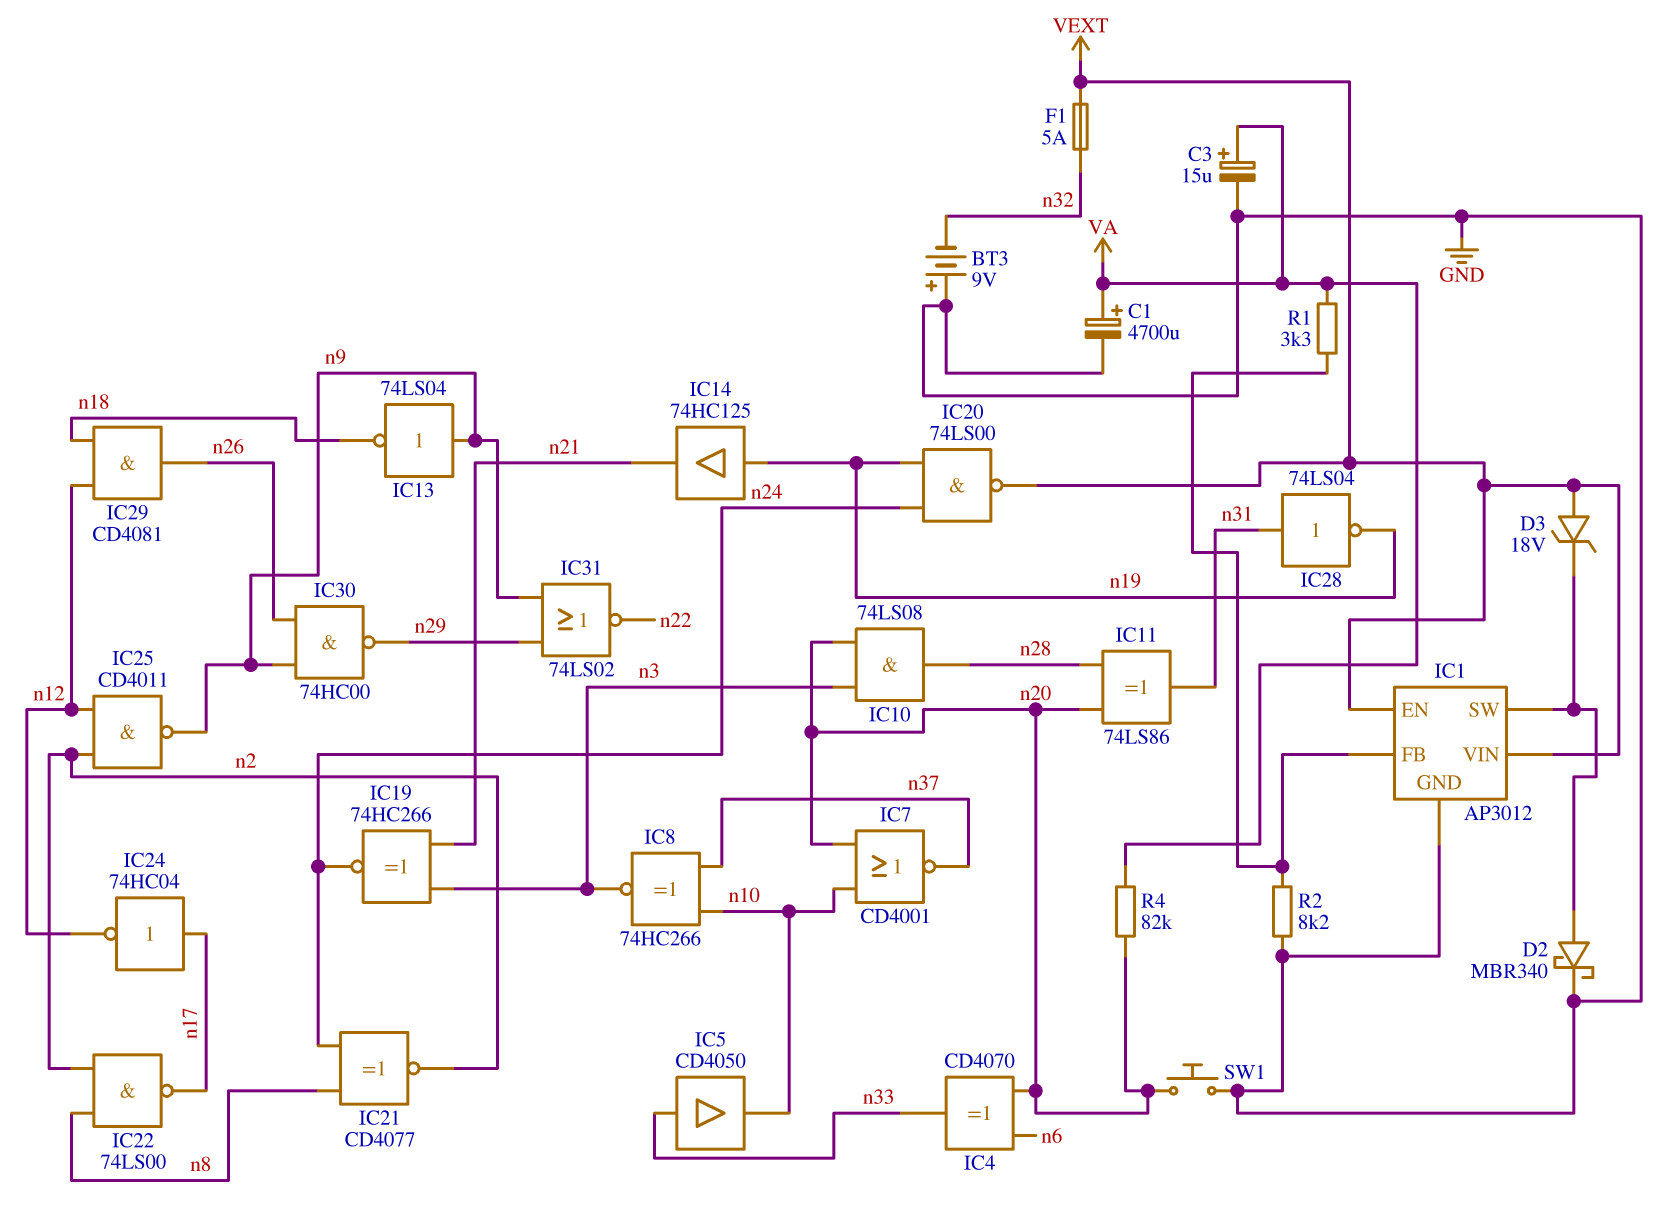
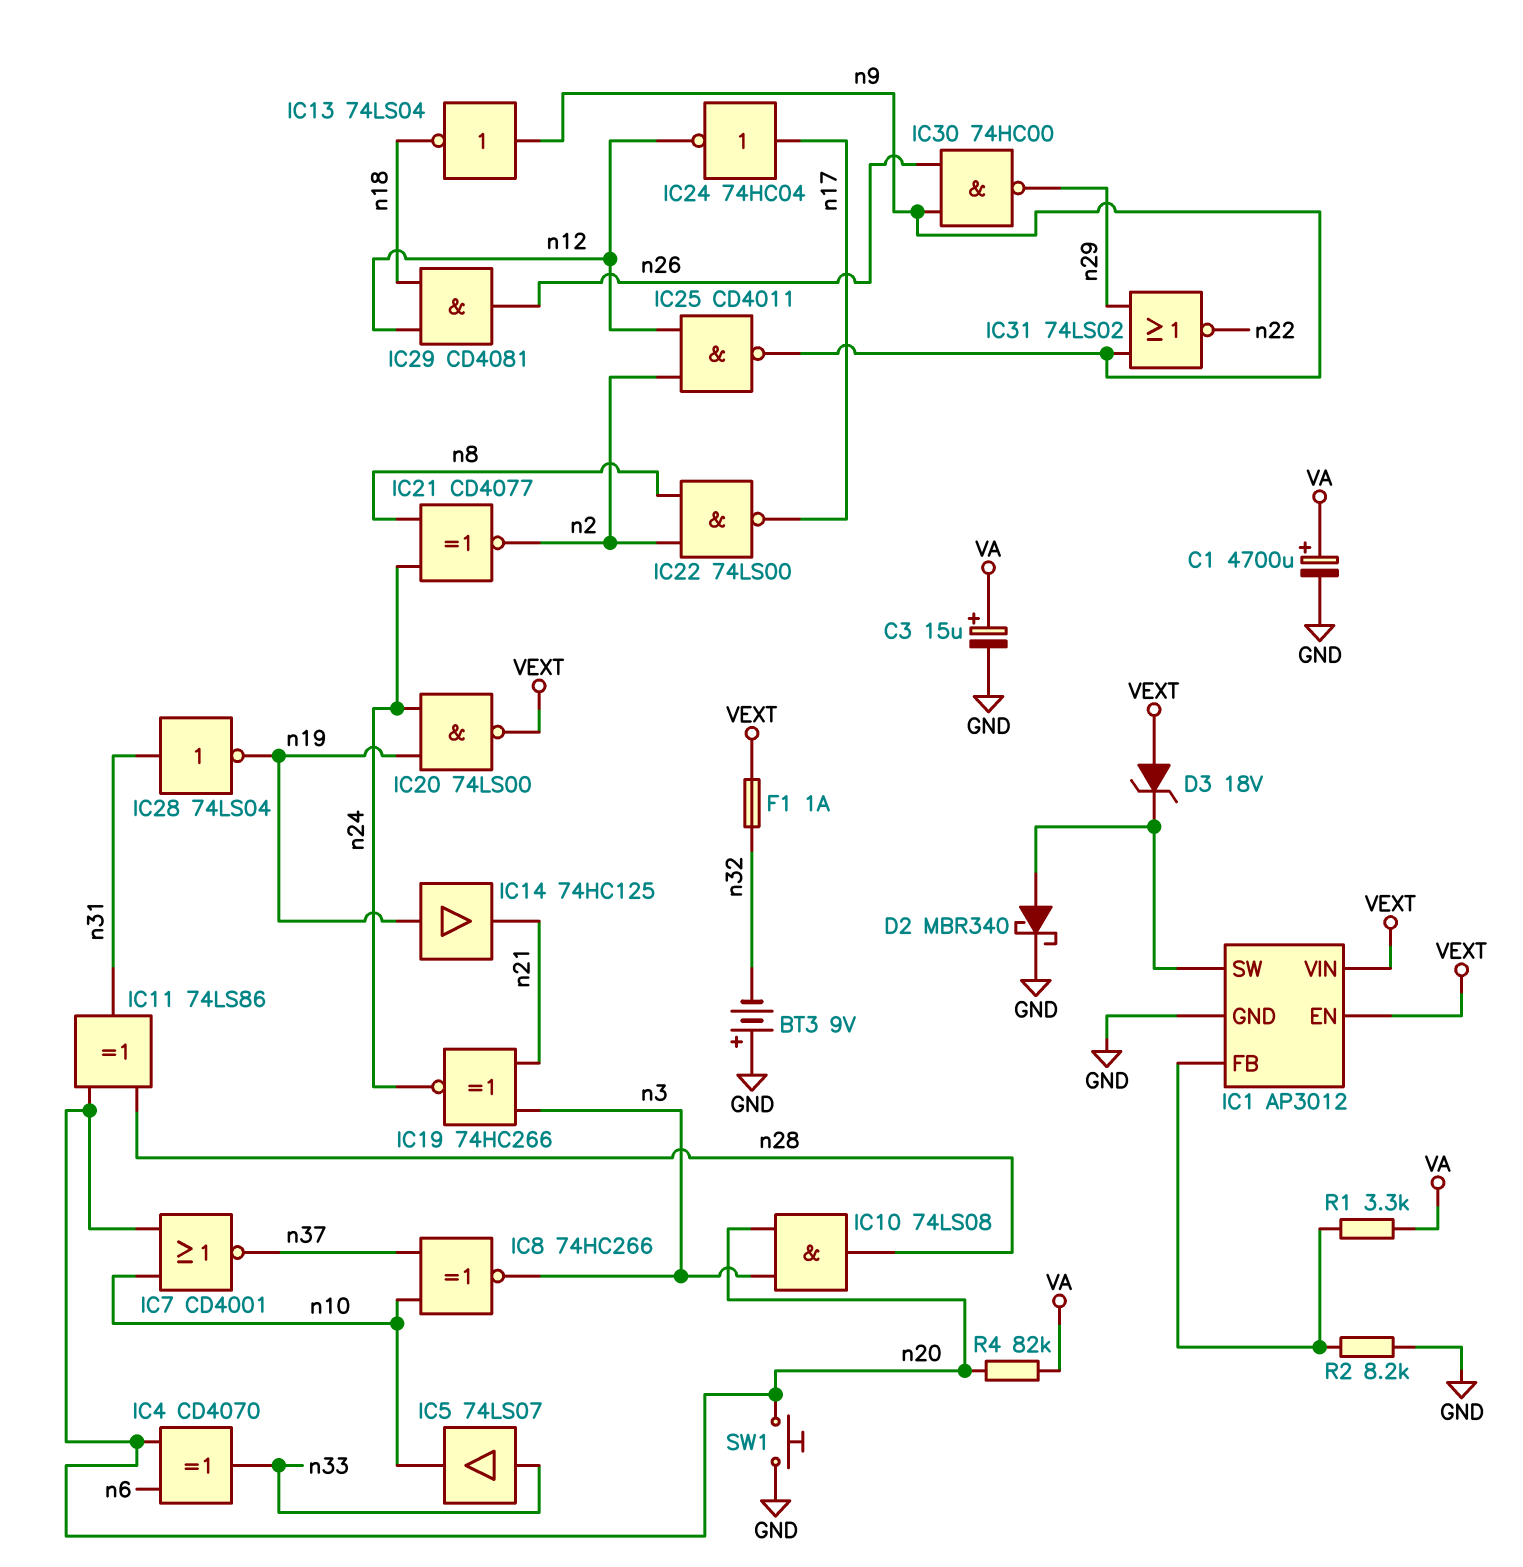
F1: 5A (VEXT, n32) -> 1A (VEXT, n32)
IC5: buffer CD4050 (in n33, out n10) -> buffer 74LS07 (in n33, out n10)

